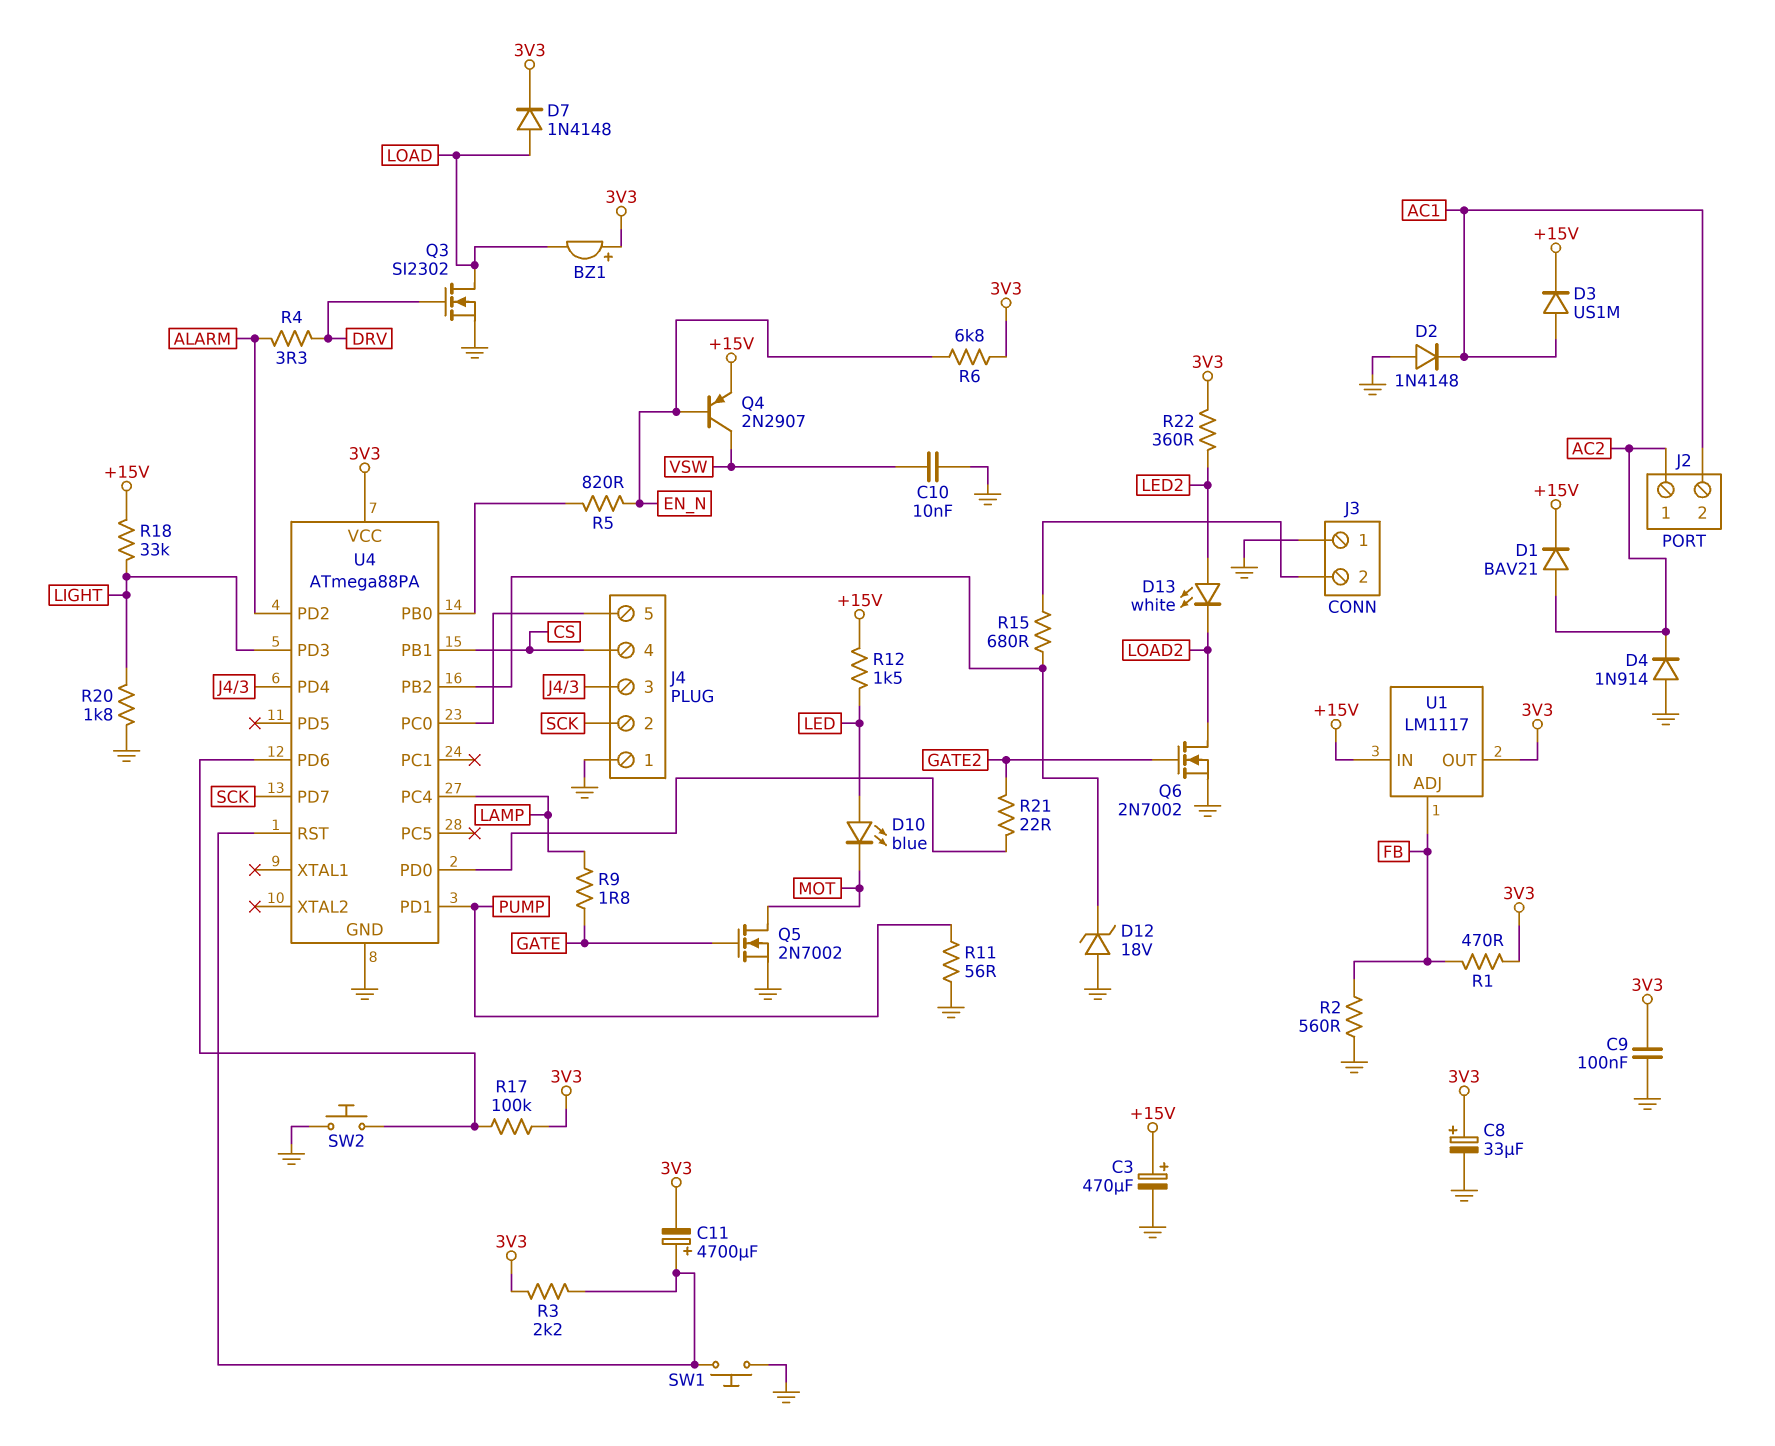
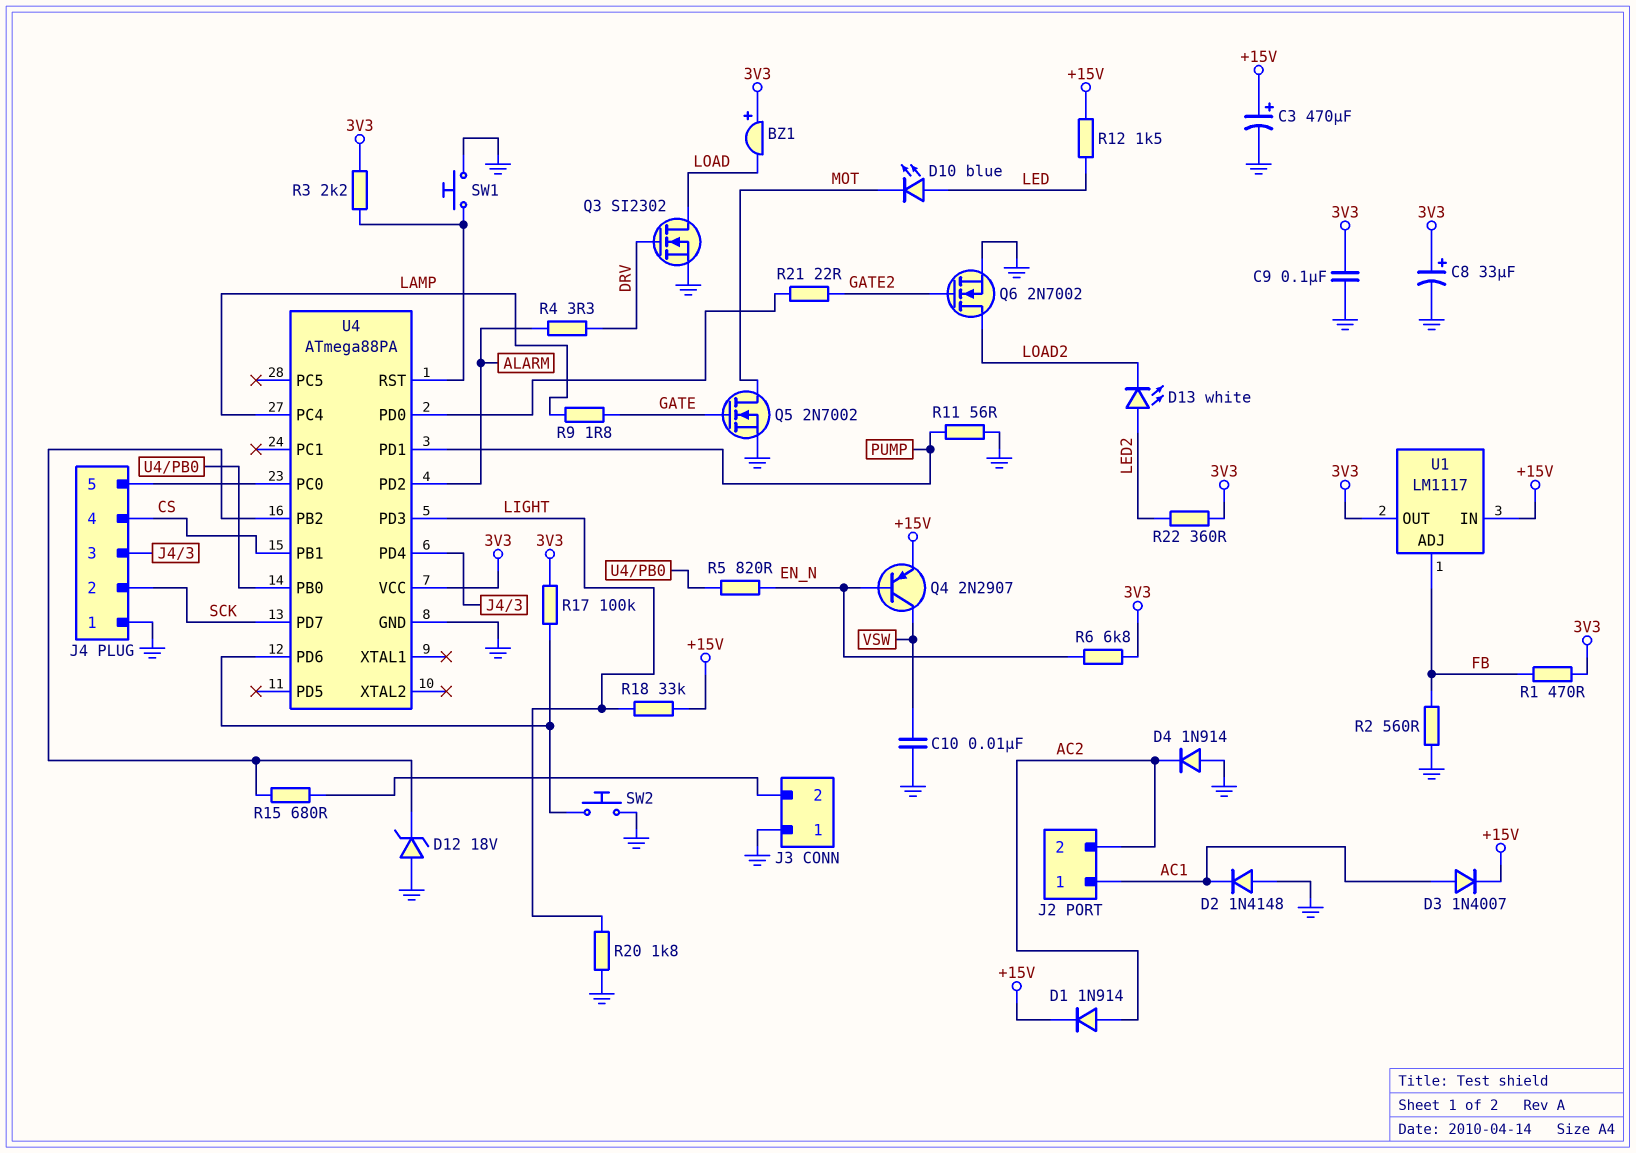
C11: 4700uF (plus U4/RST, minus 3V3) -> none
D1: diode BAV21 (A AC2, K +15V) -> diode 1N914 (A AC2, K +15V)
D3: diode US1M (A AC1, K +15V) -> diode 1N4007 (A AC1, K +15V)
D7: diode 1N4148 (A LOAD, K 3V3) -> none
J2 pin 1: AC2 -> AC1
J2 pin 2: AC1 -> AC2

